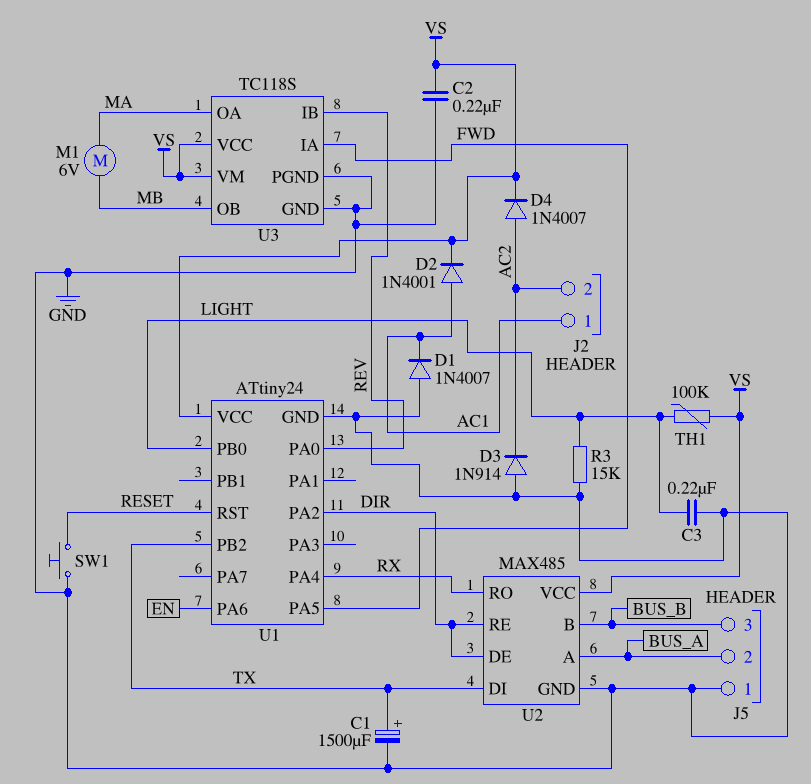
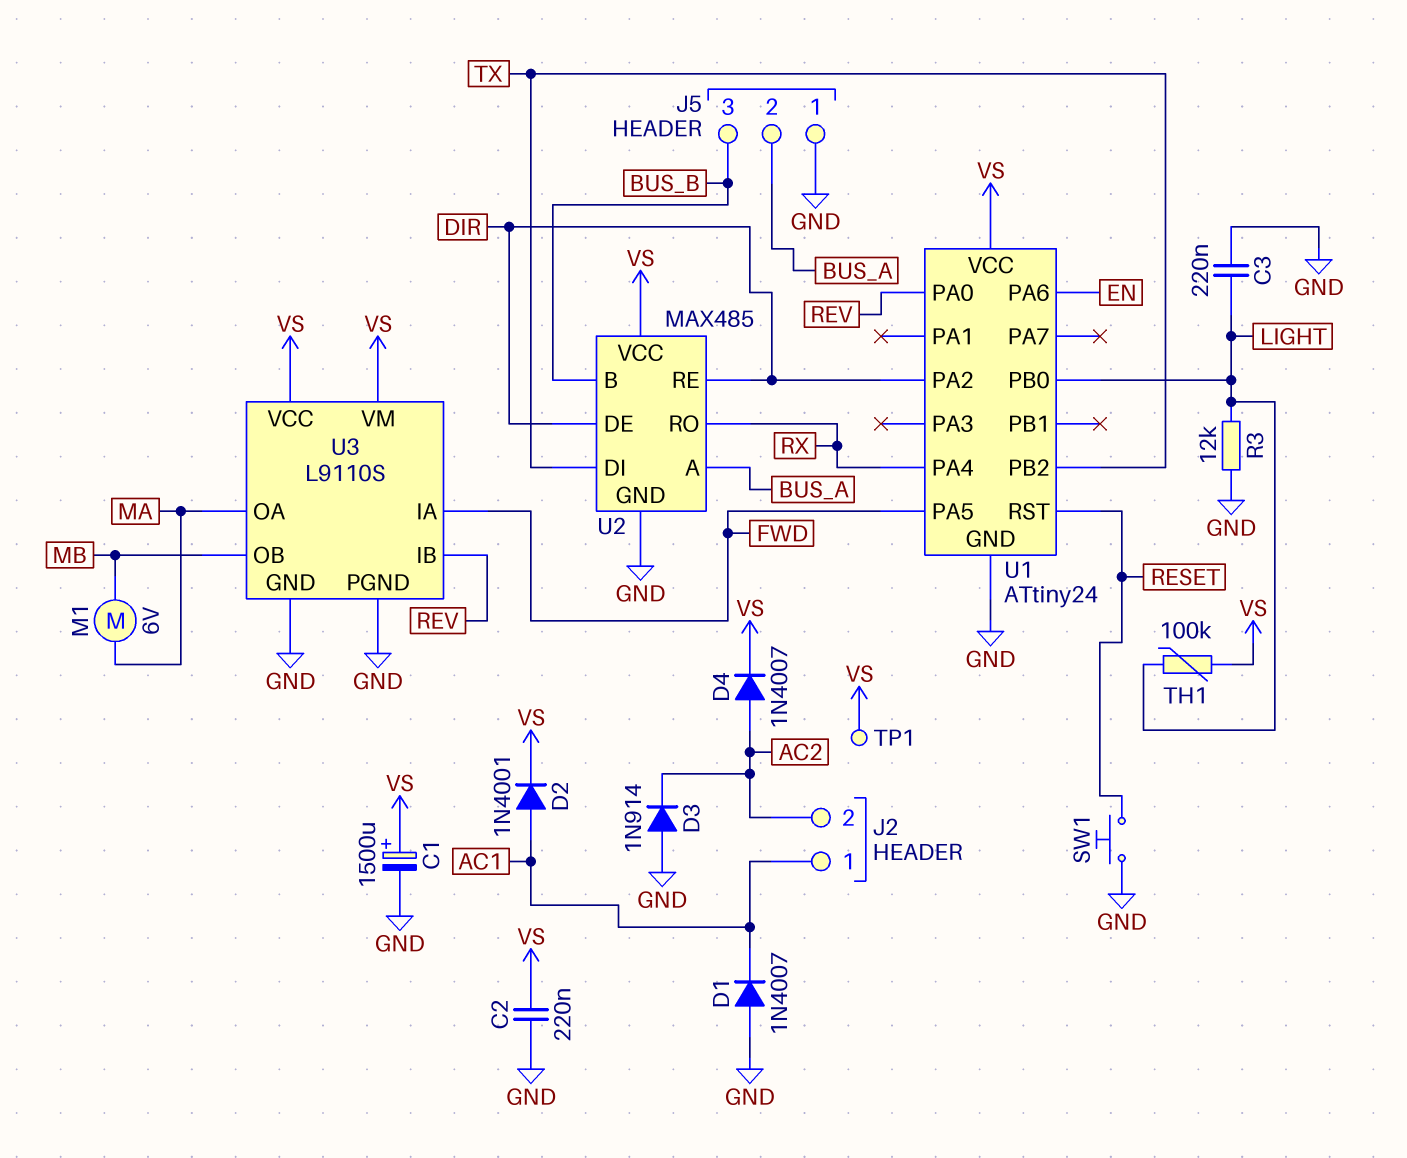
C1: 1500uF (plus TX, minus GND) -> 1500uF (plus VS, minus GND)
R3: 15k (GND, LIGHT) -> 12k (GND, LIGHT)
TP1: none -> test point (VS)
U3: TC118S -> L9110S

